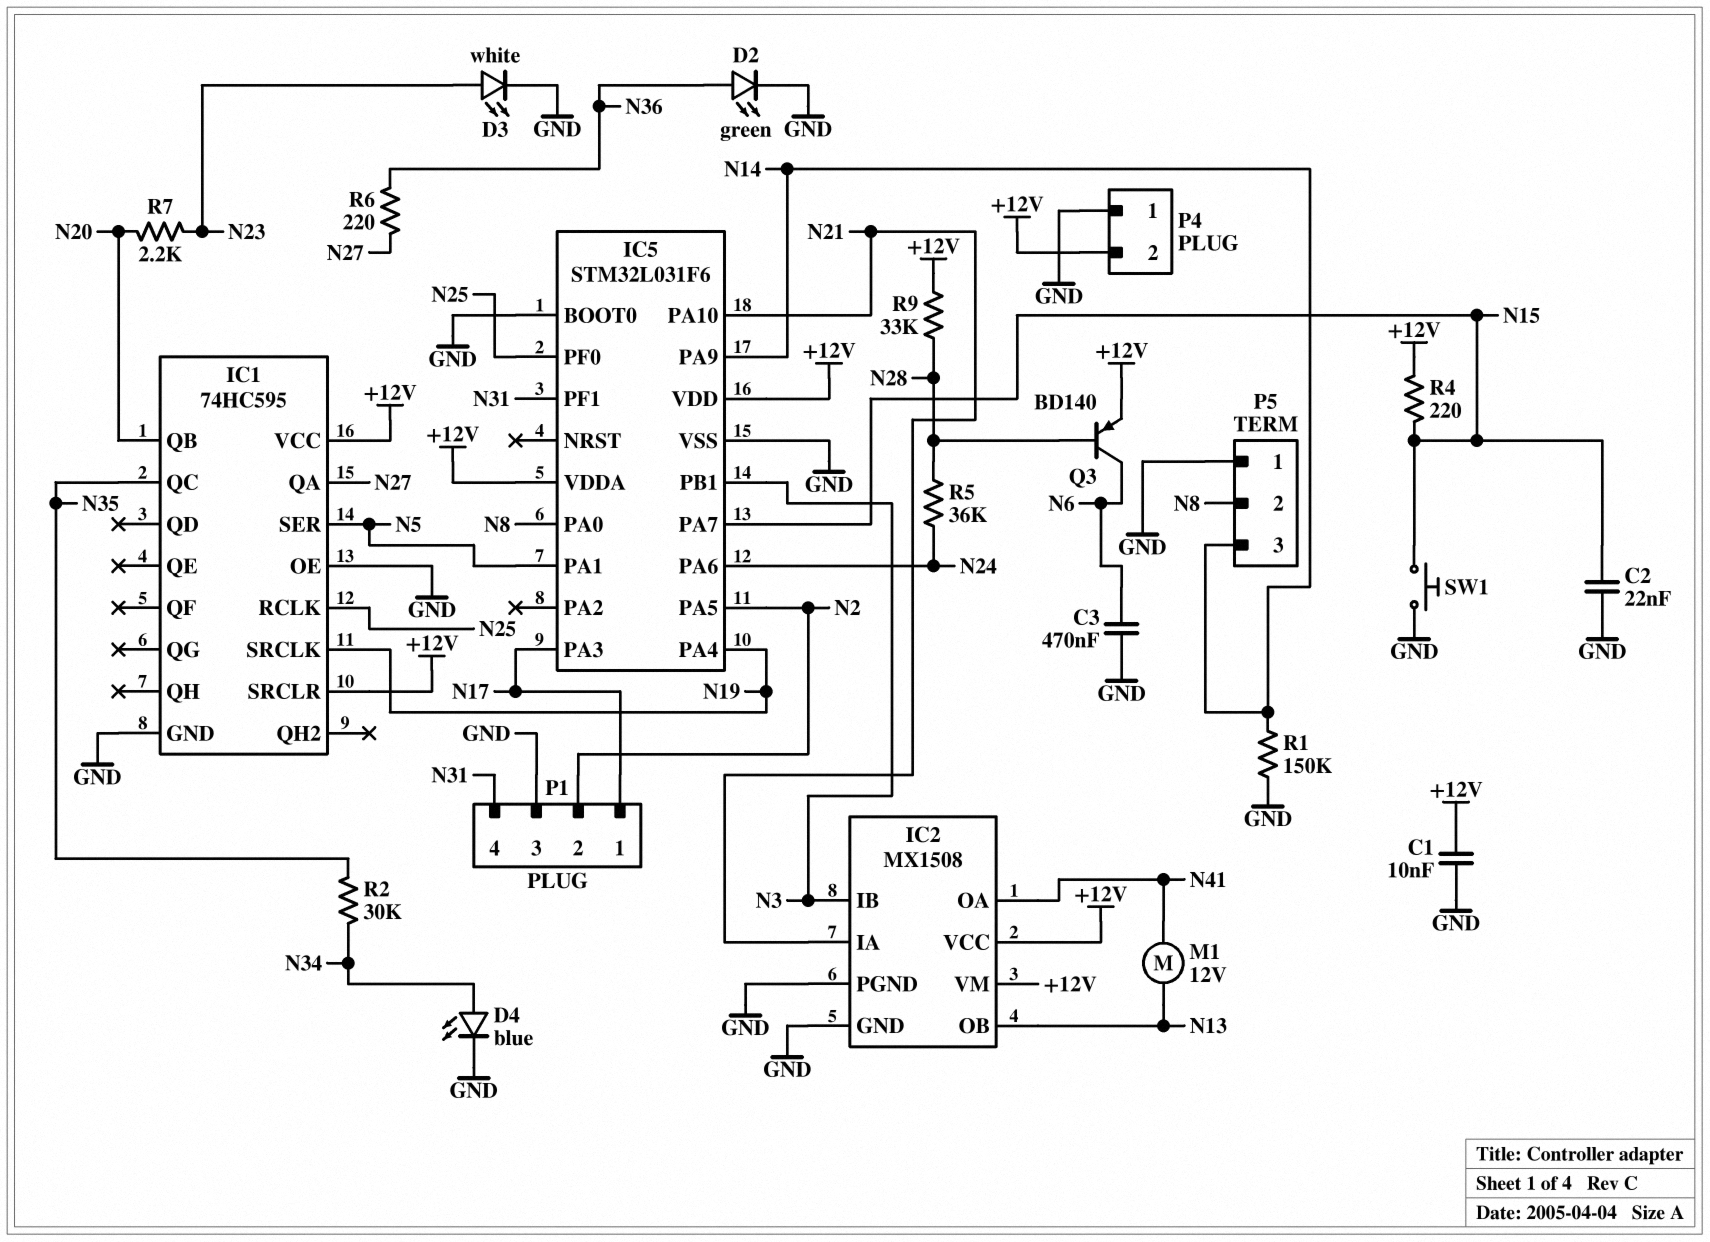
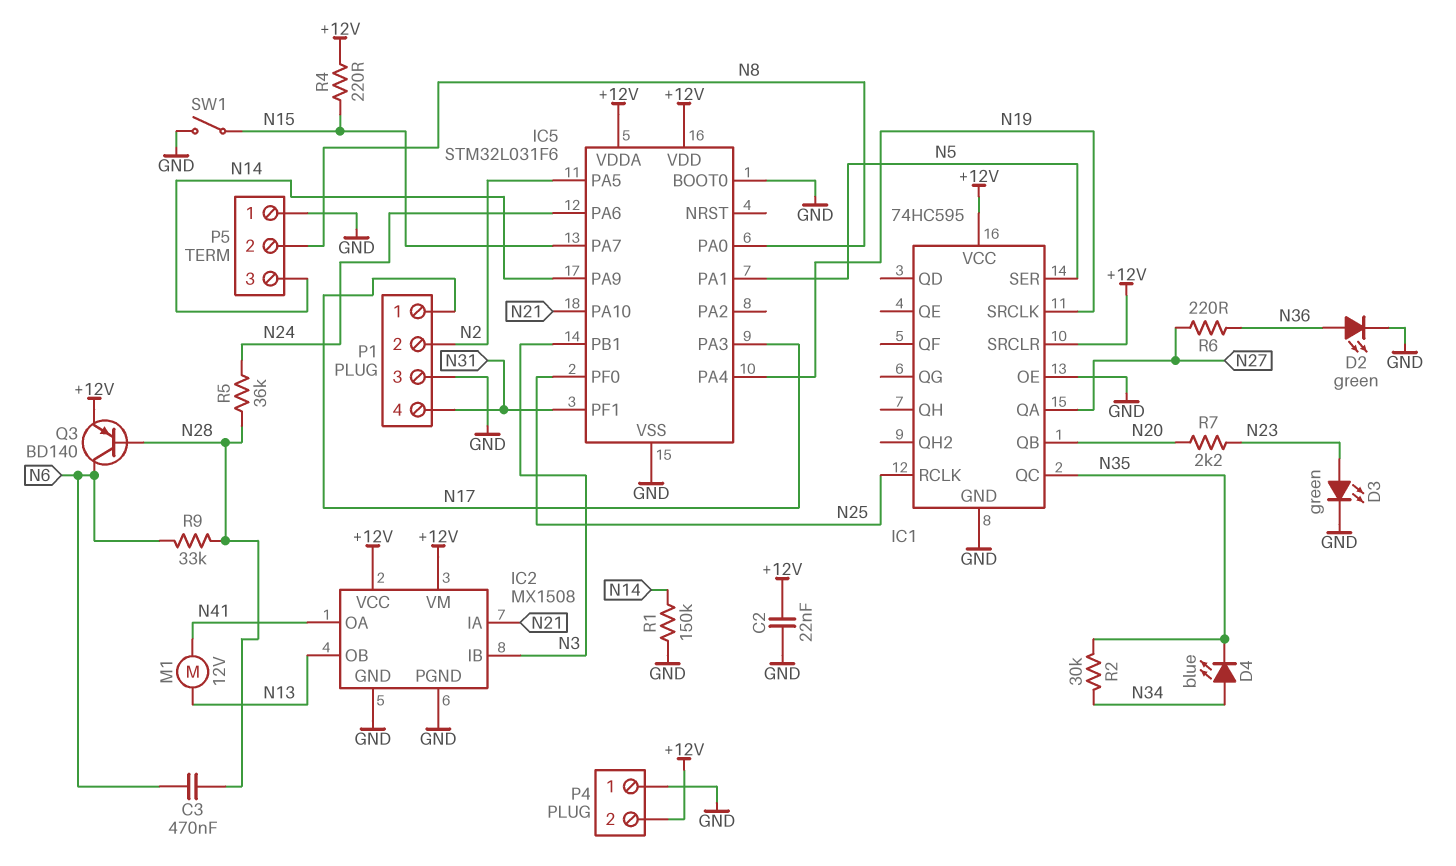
C1: 10nF (+12V, GND) -> none
C2: 22nF (GND, N15) -> 22nF (+12V, GND)
C3: 470nF (GND, N6) -> 470nF (N6, N28)
D3: LED white (A N23, K GND) -> LED green (A N23, K GND)
D4: LED blue (A N34, K GND) -> LED blue (A N34, K N35)
R9: 33k (+12V, N28) -> 33k (N6, N28)
SW1: button (GND, N15) -> switch (GND, N15)

